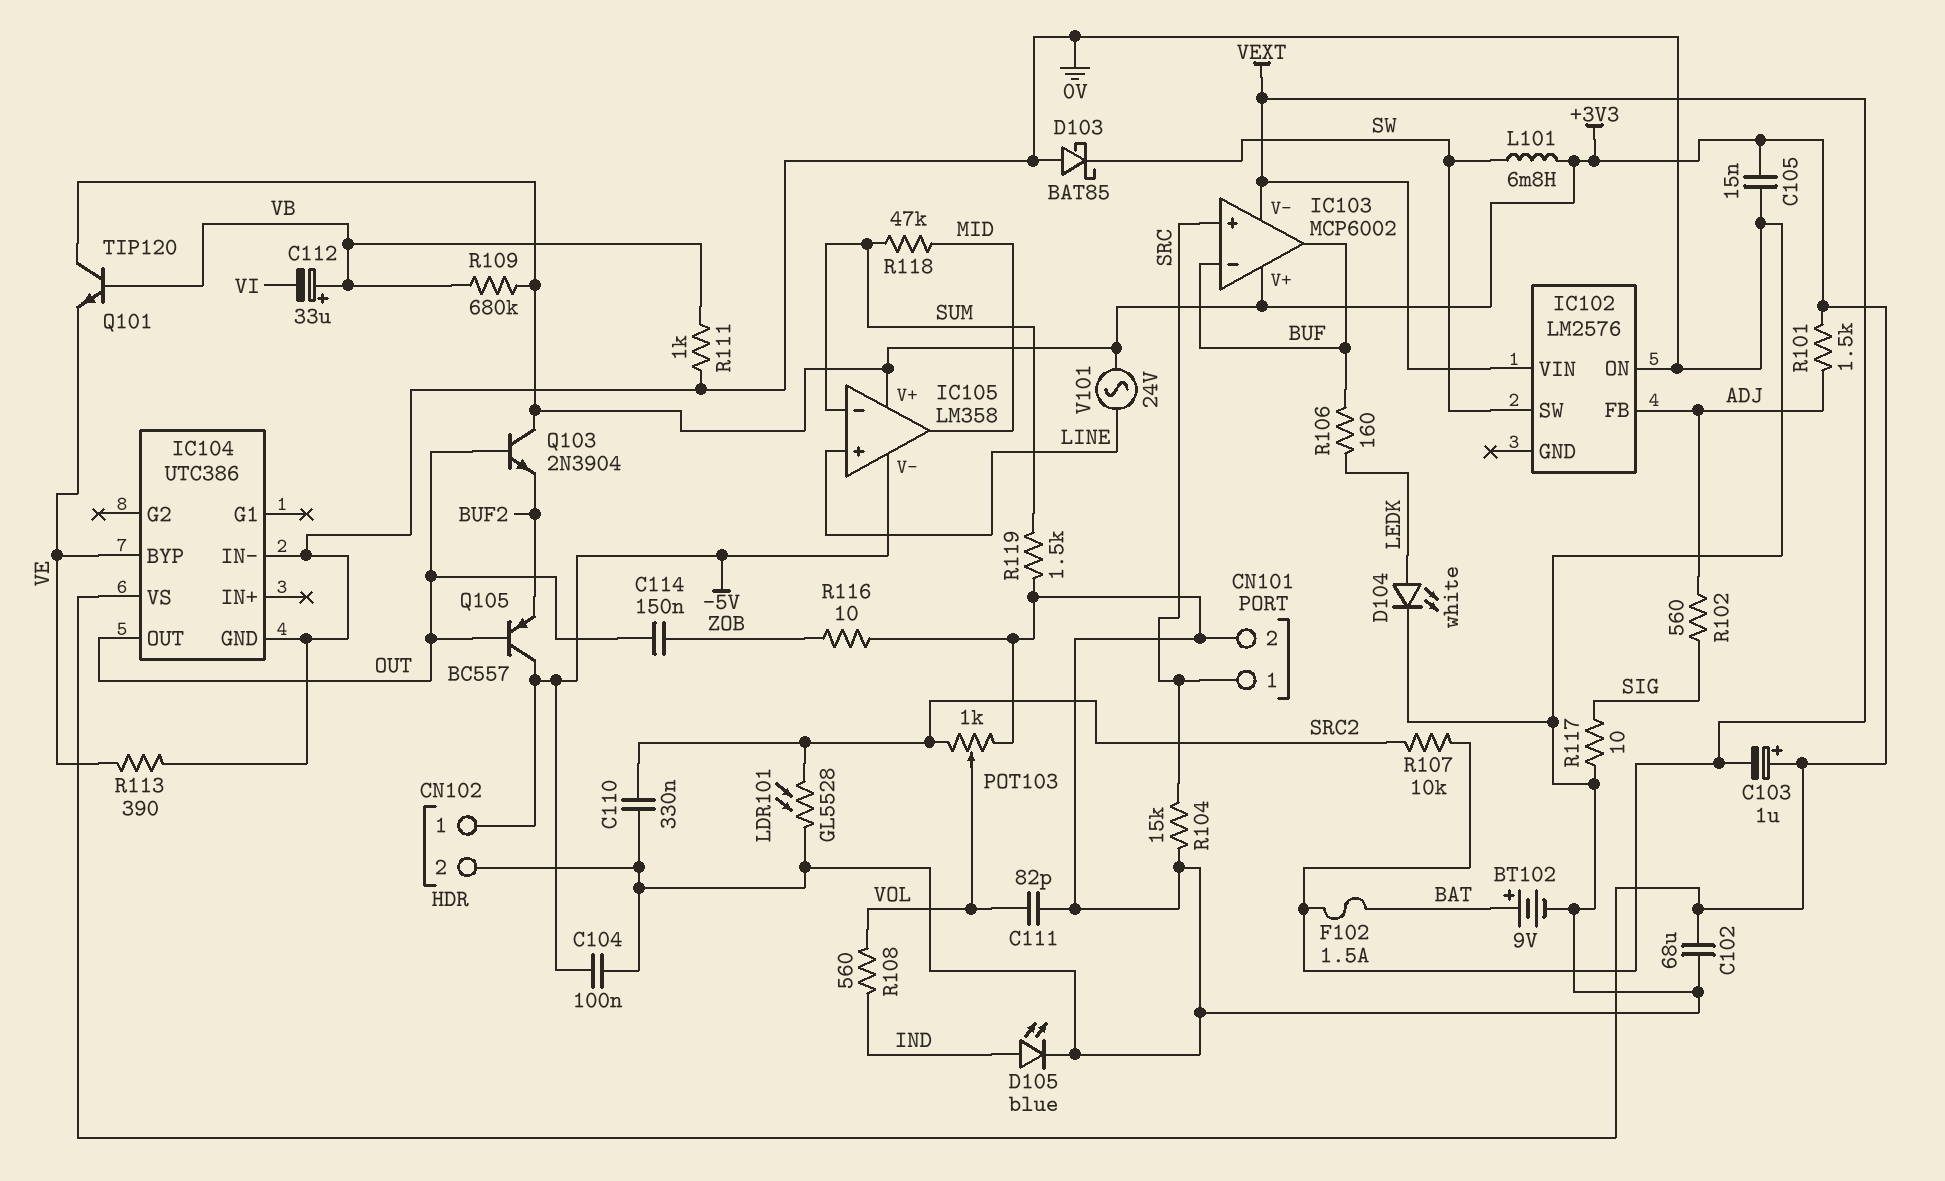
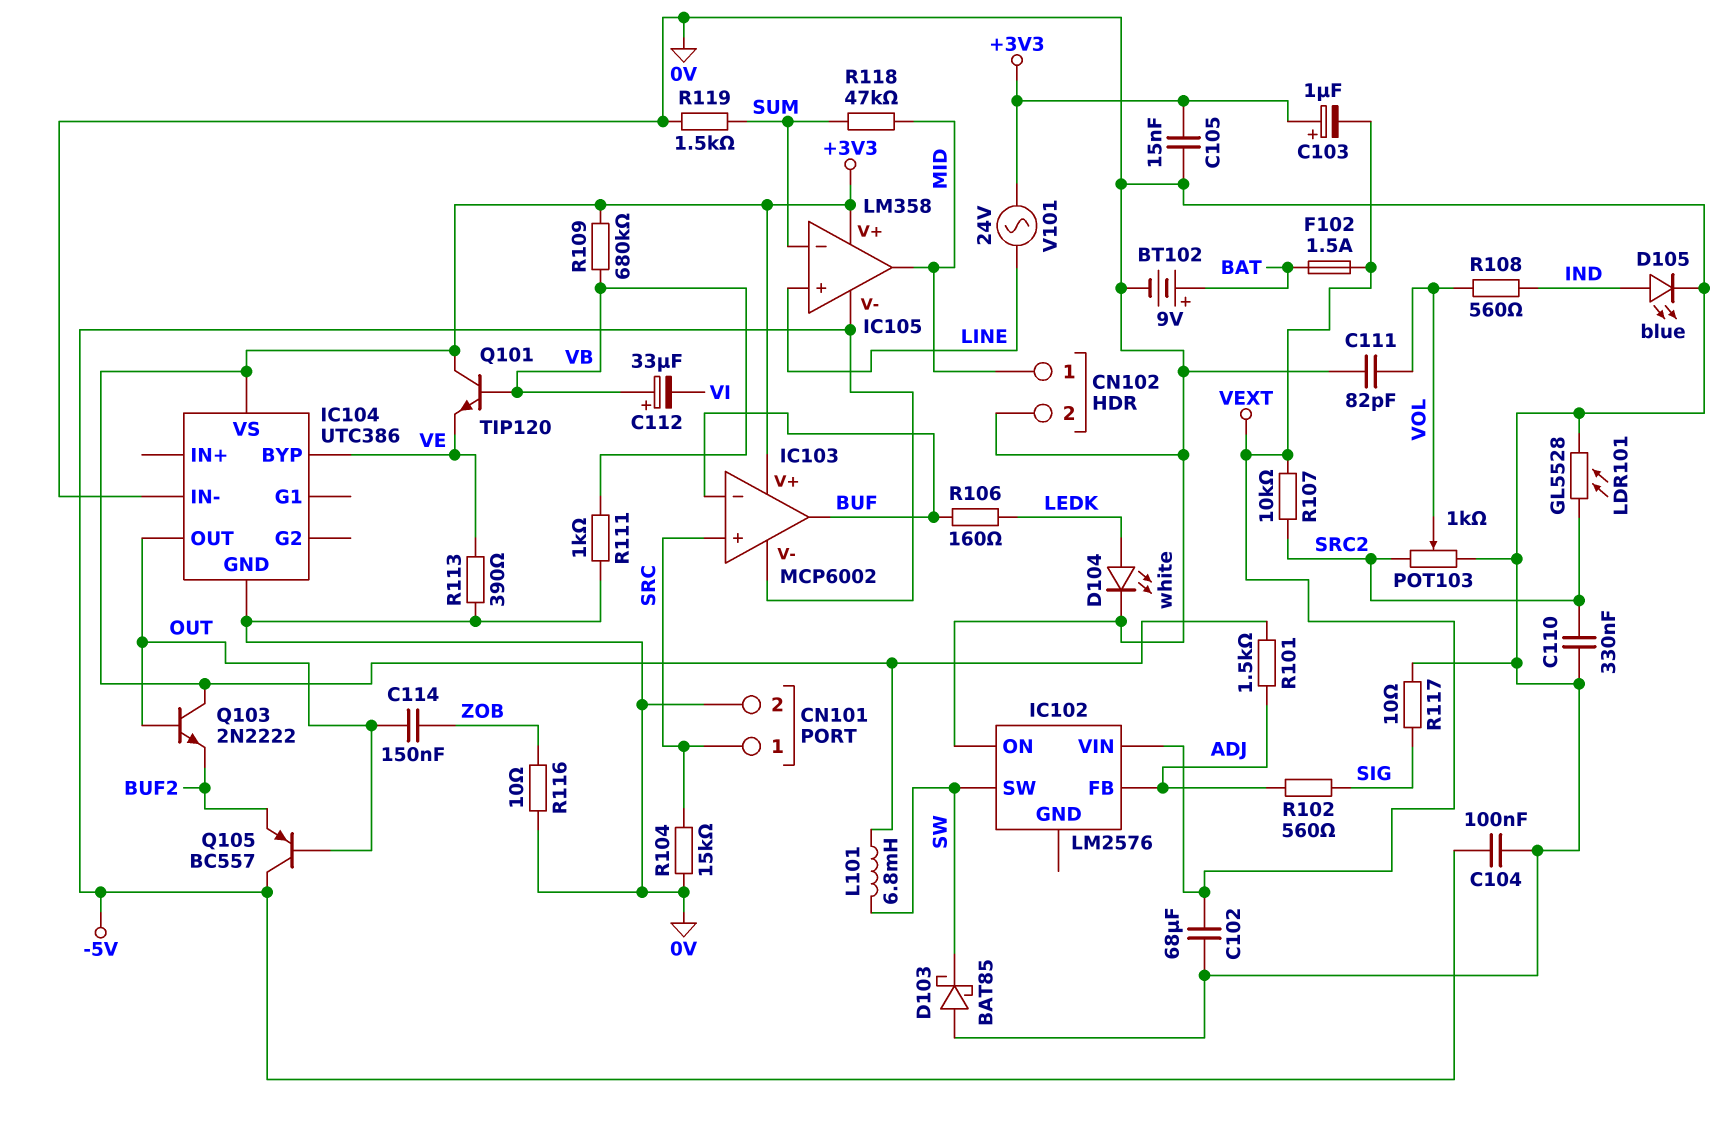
C102: 68uF (+3V3, 0V) -> 68uF (0V, VEXT)
CN102 pin 1: -5V -> MID
IC103 pin V-: VEXT -> -5V
Q103: NPN 2N3904 (B OUT, C +3V3, E BUF2) -> NPN 2N2222 (B OUT, C +3V3, E BUF2)

